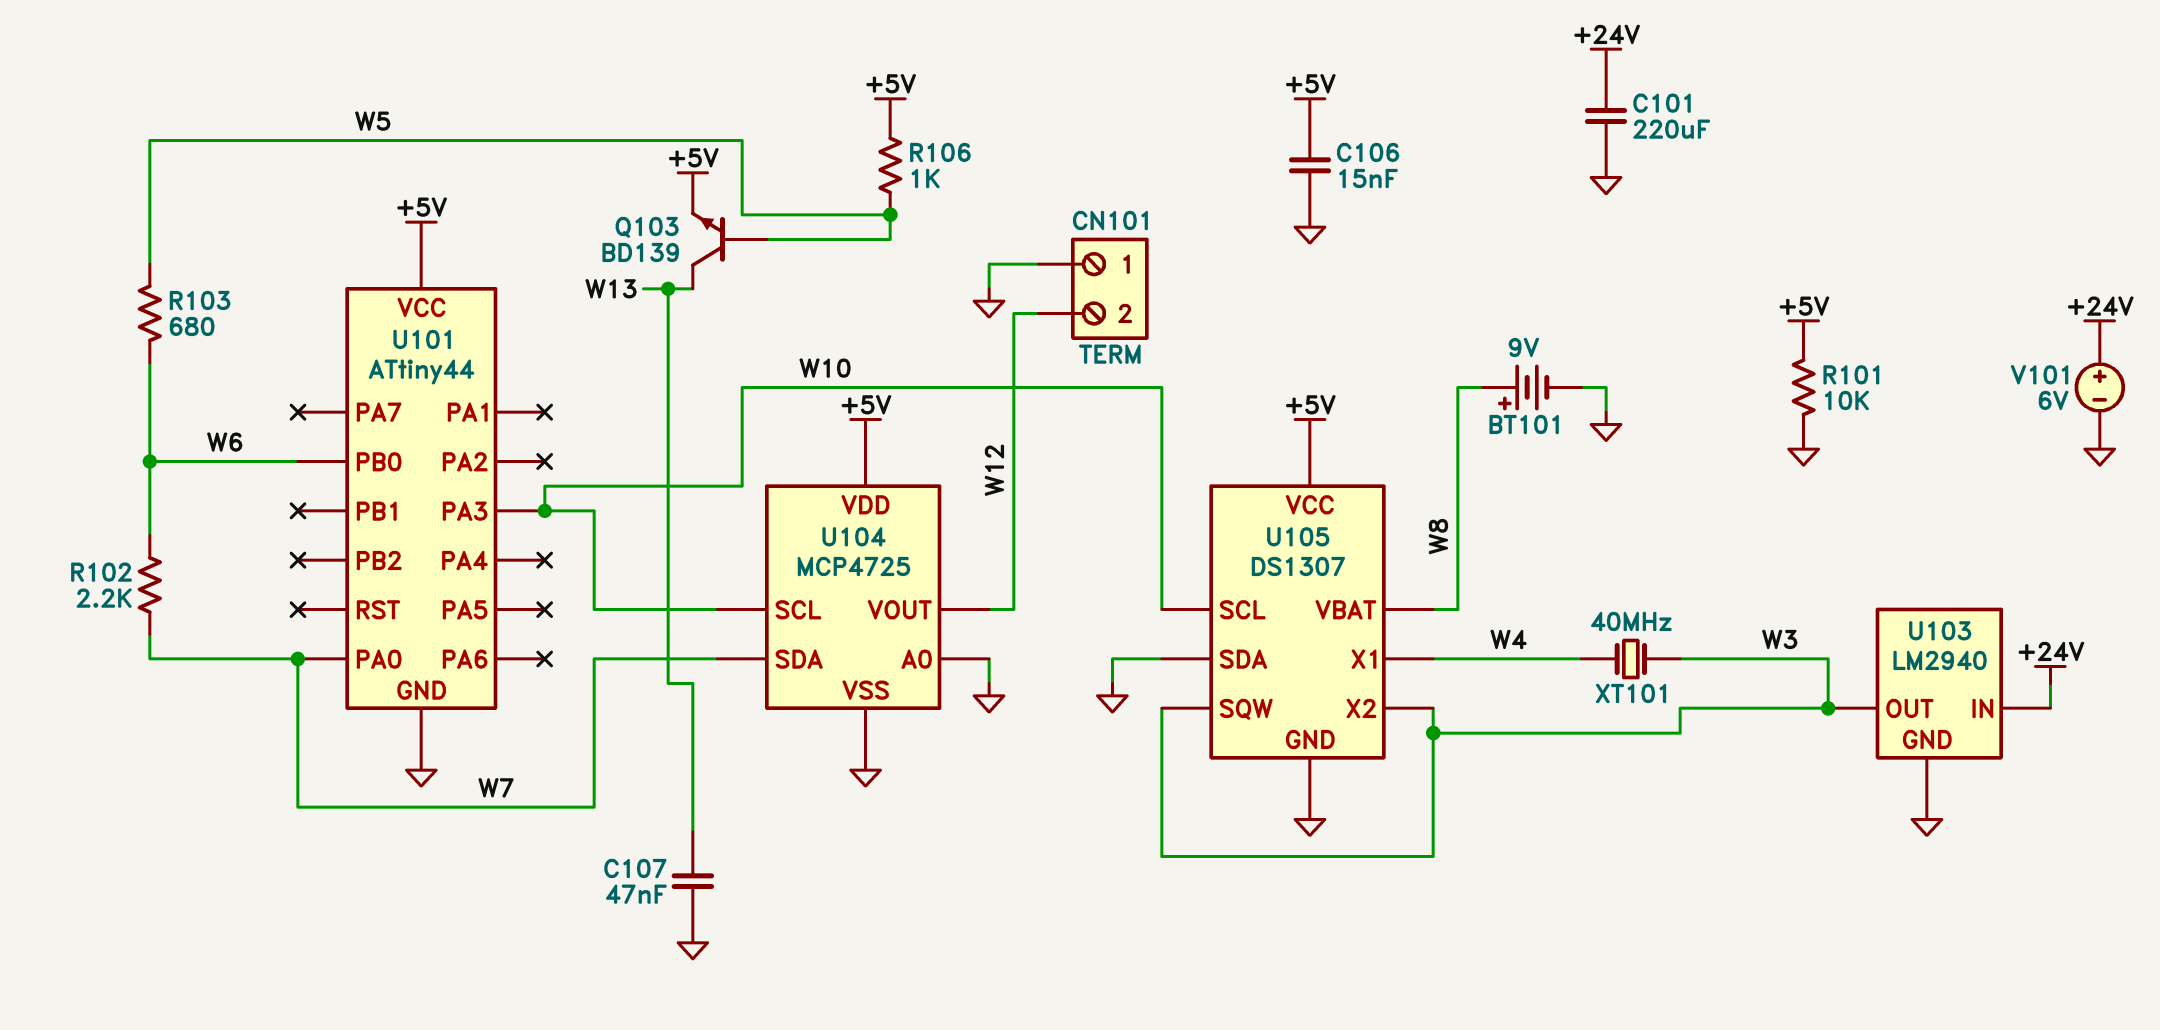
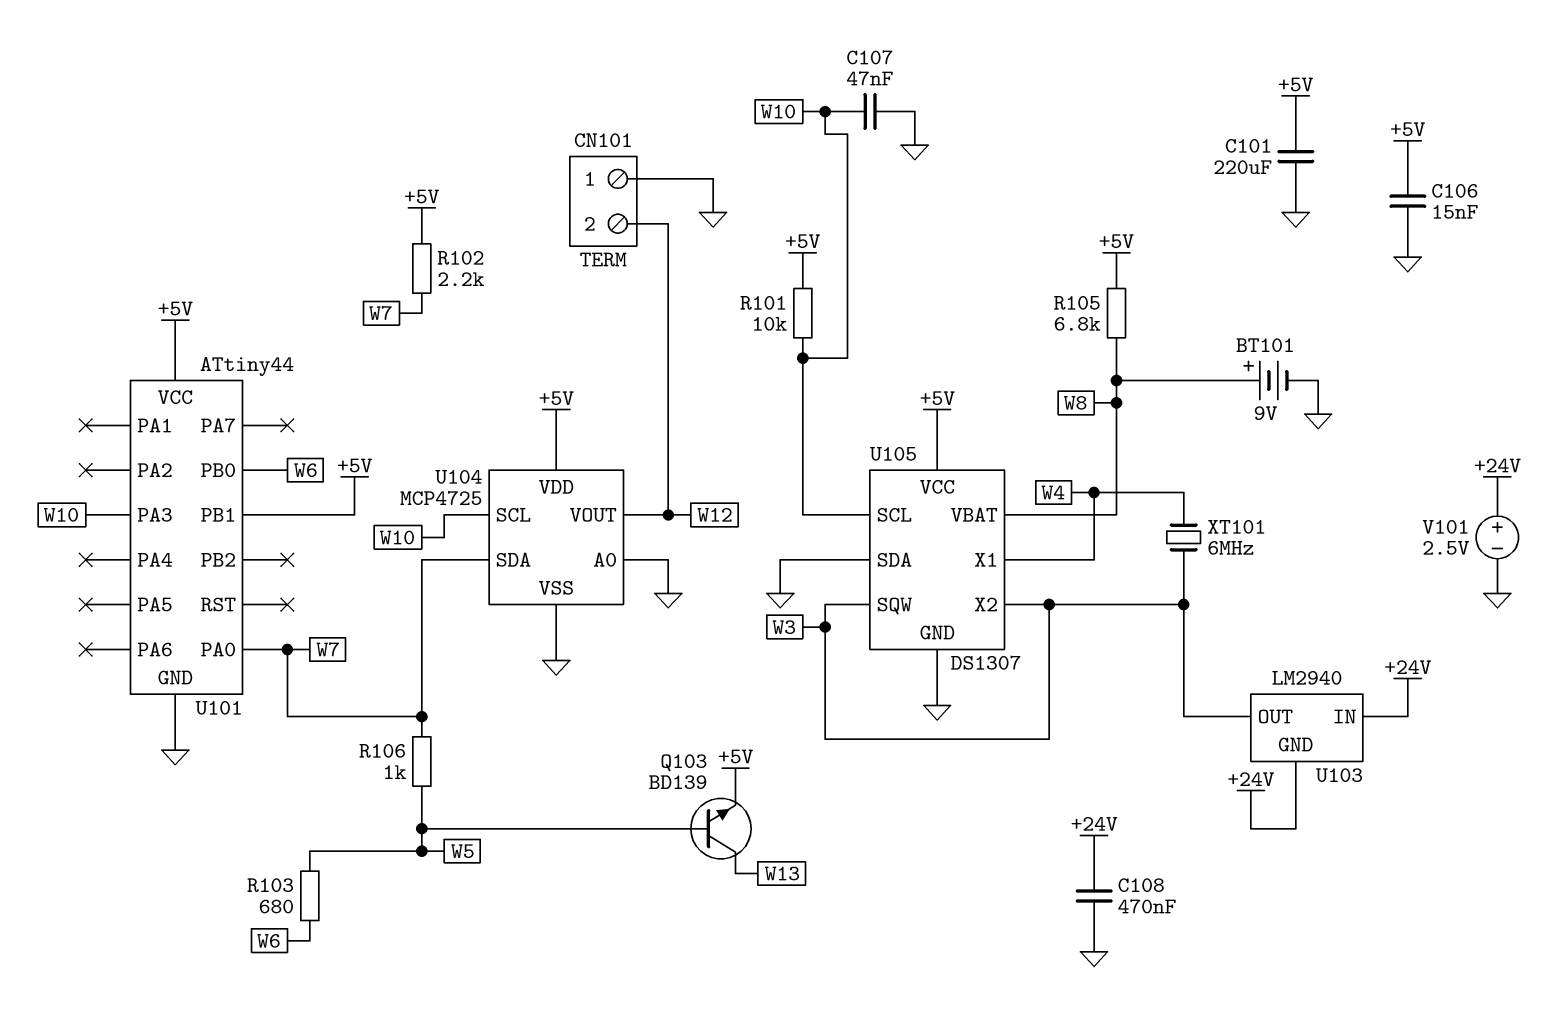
C101: 220uF (+24V, GND) -> 220uF (+5V, GND)
C107: 47nF (GND, W13) -> 47nF (GND, W10)
C108: none -> 470nF (+24V, GND)
R101: 10k (+5V, GND) -> 10k (+5V, W10)
R102: 2.2k (W6, W7) -> 2.2k (+5V, W7)
R105: none -> 6.8k (+5V, W8)
R106: 1k (+5V, W5) -> 1k (W5, W7)
U101 pin PB1: none -> +5V
U103 pin GND: GND -> +24V
V101: 6V (plus +24V, minus GND) -> 2.5V (plus +24V, minus GND)
XT101: 40MHz (W3, W4) -> 6MHz (W3, W4)

